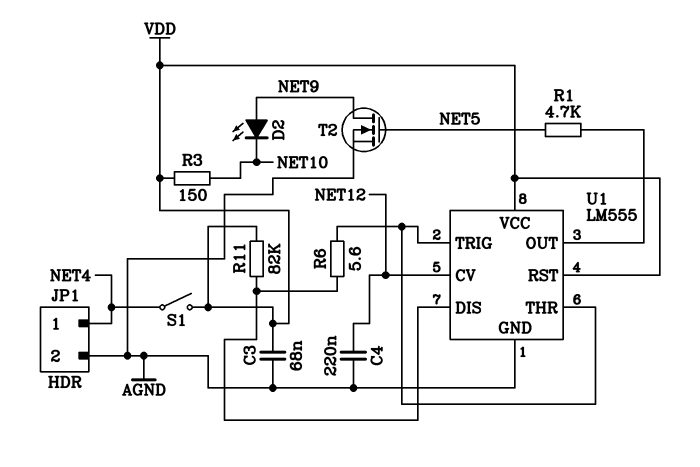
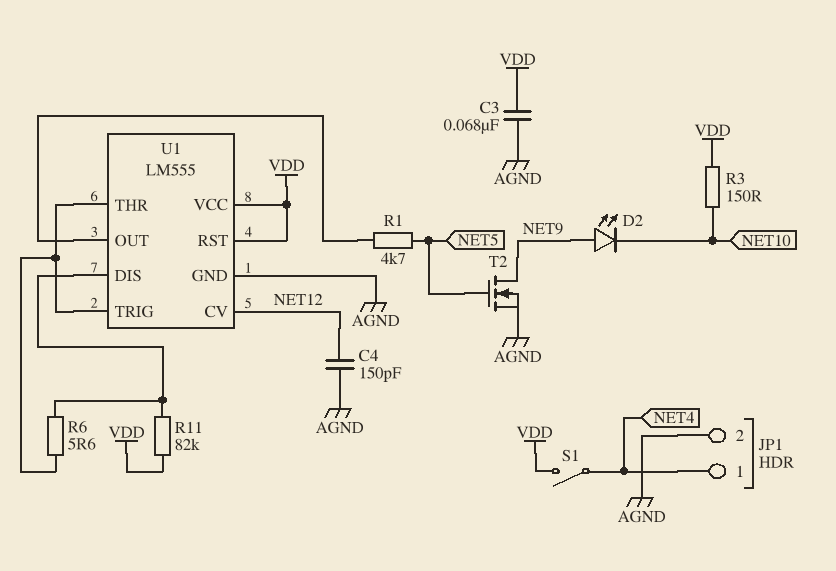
C4: 220nF (AGND, NET12) -> 150pF (AGND, NET12)

